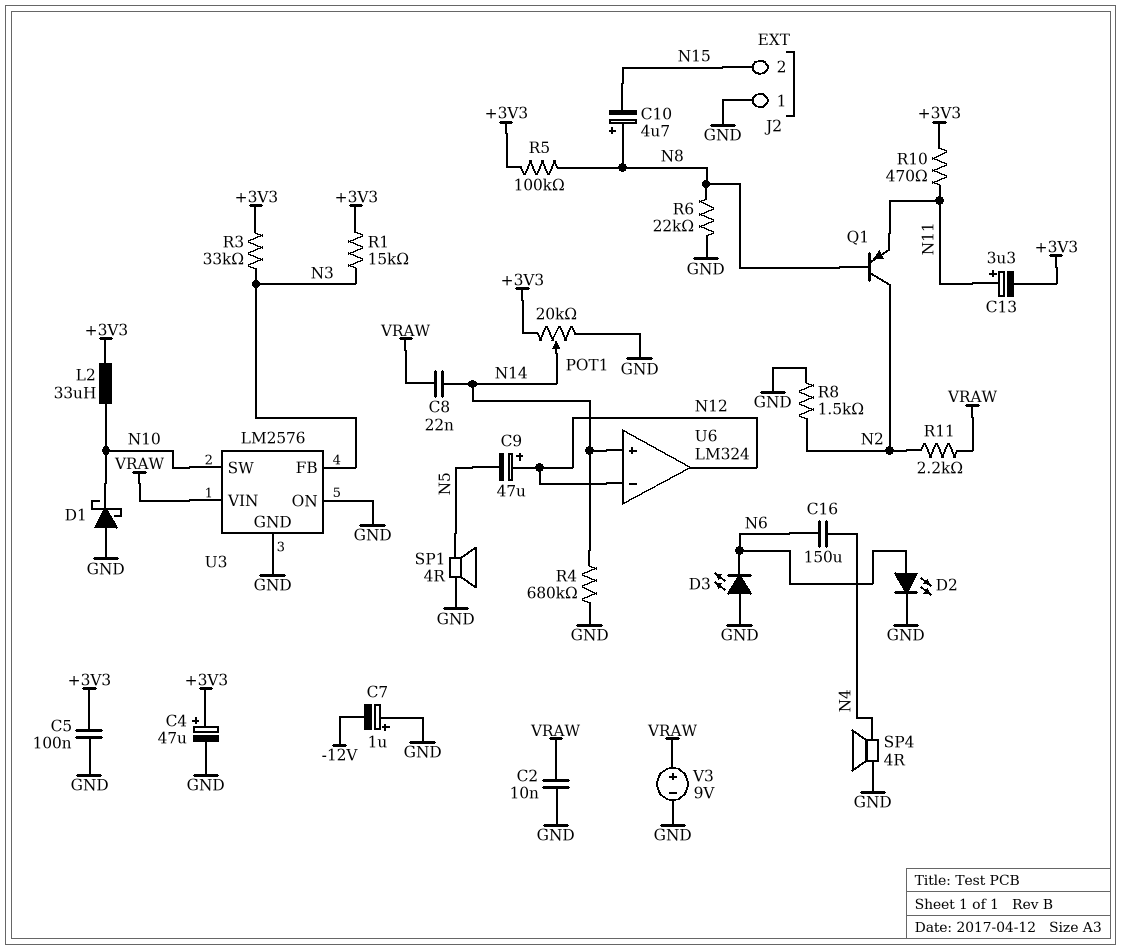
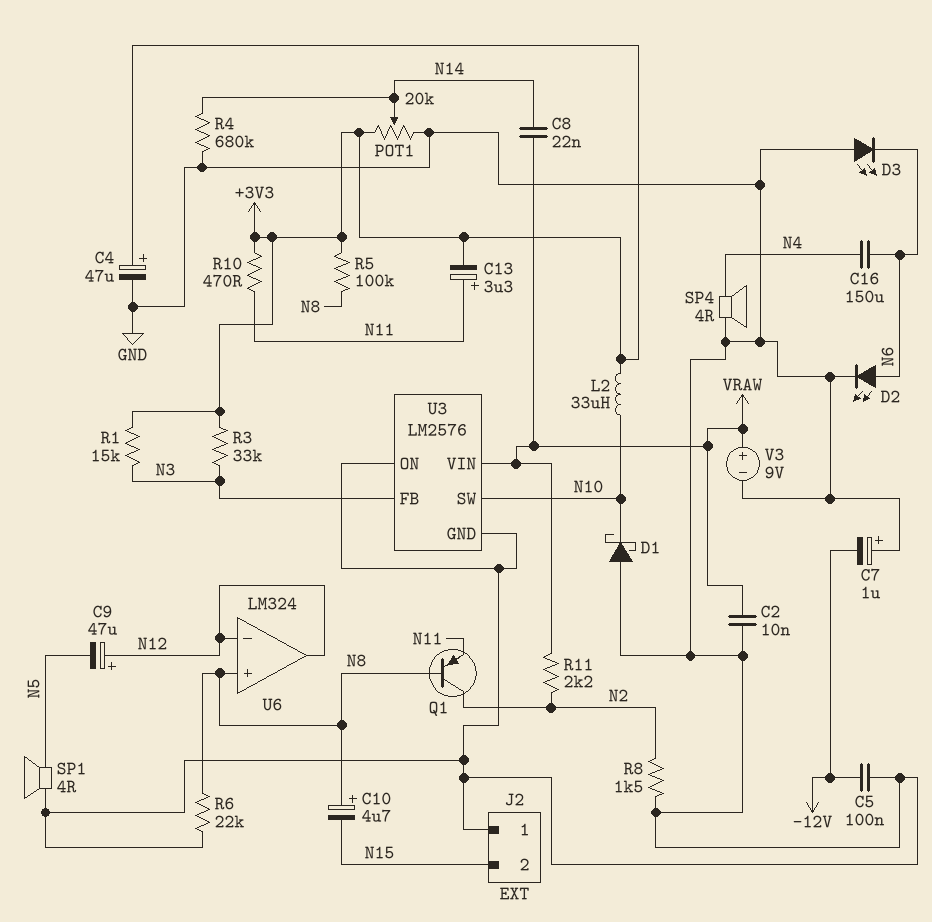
C5: 100nF (+3V3, GND) -> 100nF (-12V, GND)
U6 pin in+: N14 -> N8

